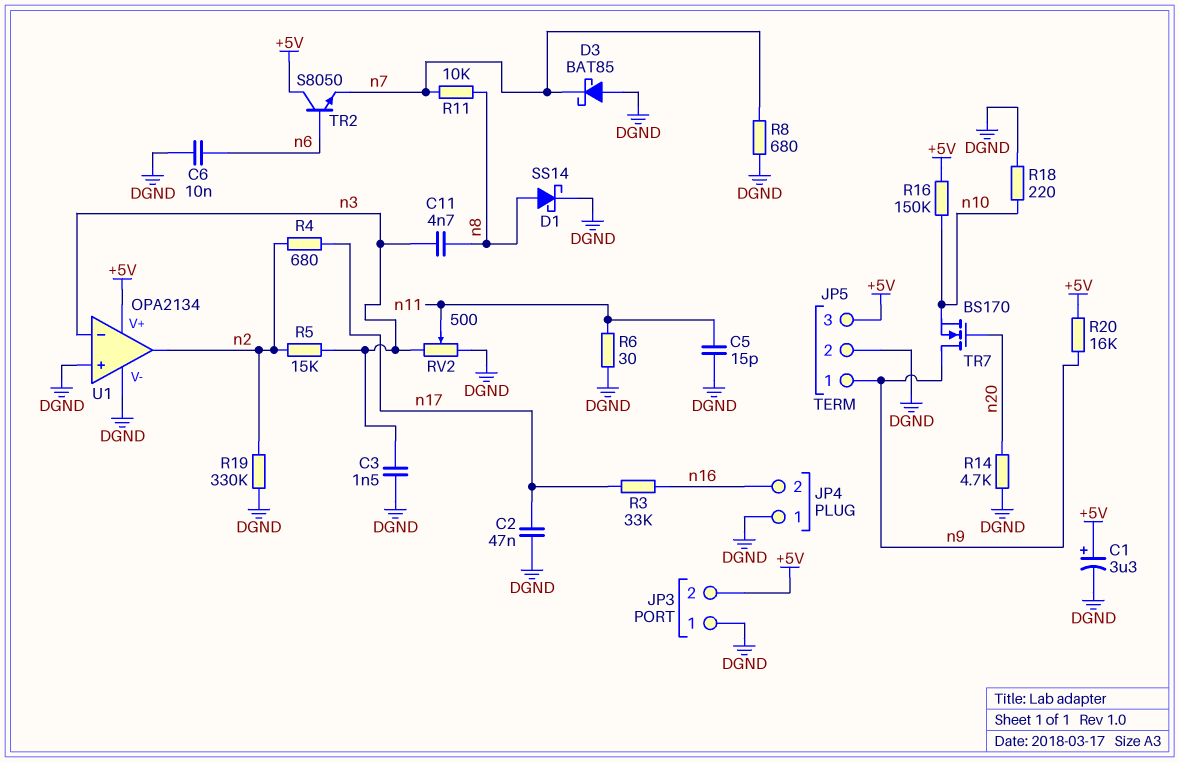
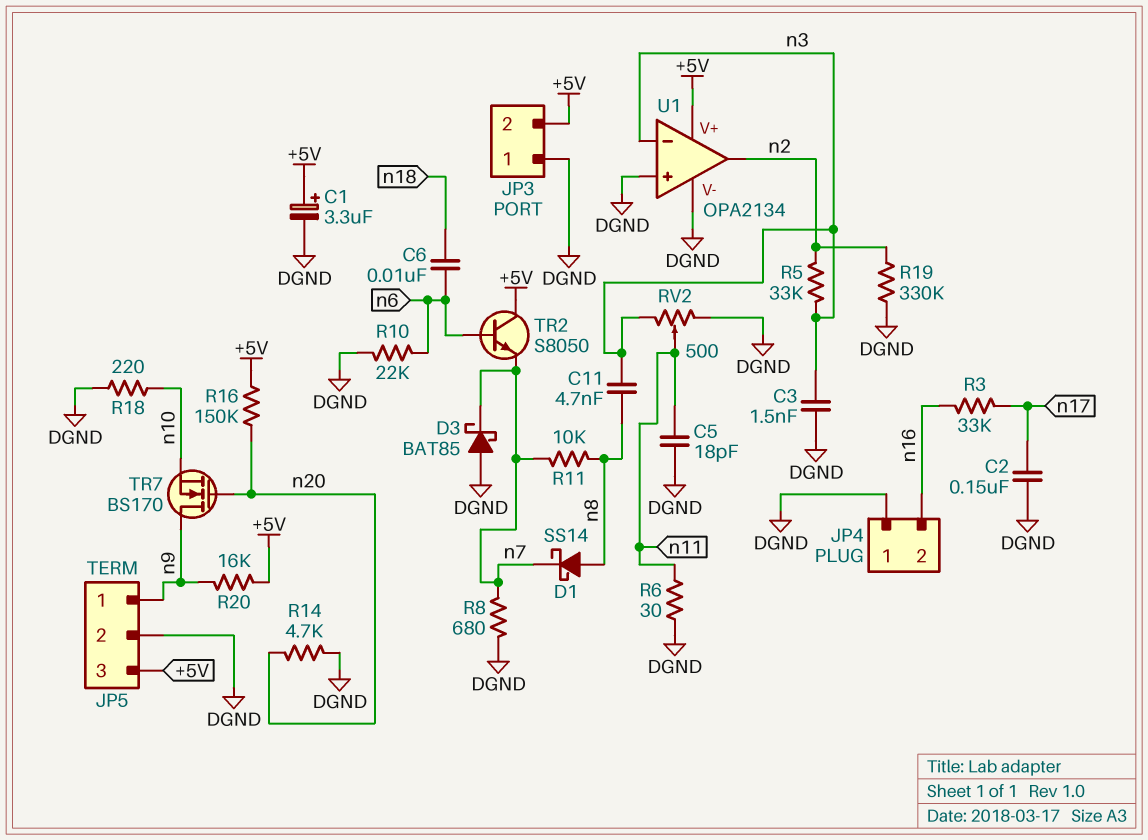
C2: 47nF (DGND, n17) -> 150nF (DGND, n17)
C5: 15pF (DGND, n11) -> 18pF (DGND, n11)
C6: 10nF (DGND, n6) -> 10nF (n6, n18)
D1: schottky SS14 (A n8, K DGND) -> schottky SS14 (A n8, K n7)
R4: 680 (n2, n17) -> none
R5: 15k (n2, n3) -> 33k (n2, n3)
R10: none -> 22k (DGND, n6)
R16: 150k (+5V, n10) -> 150k (+5V, n20)

